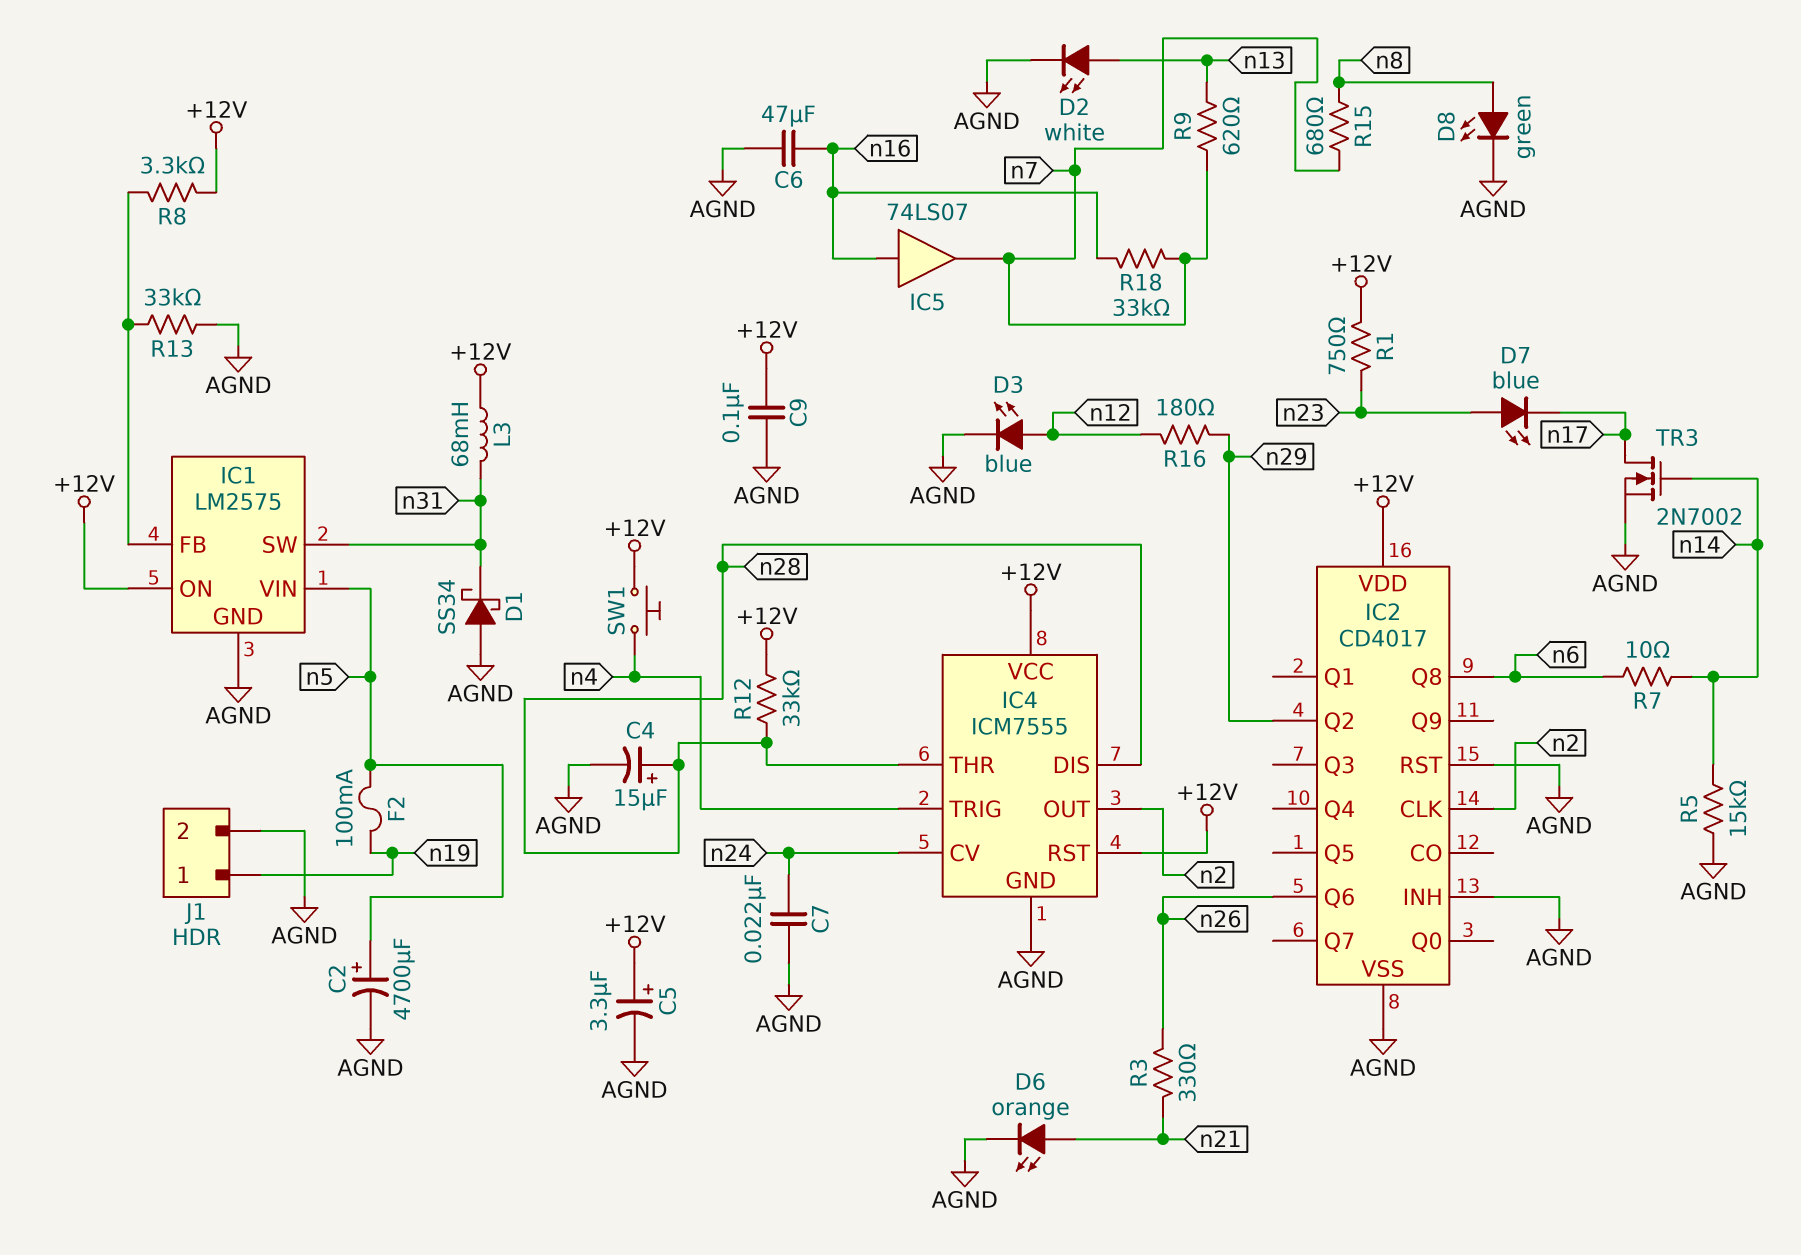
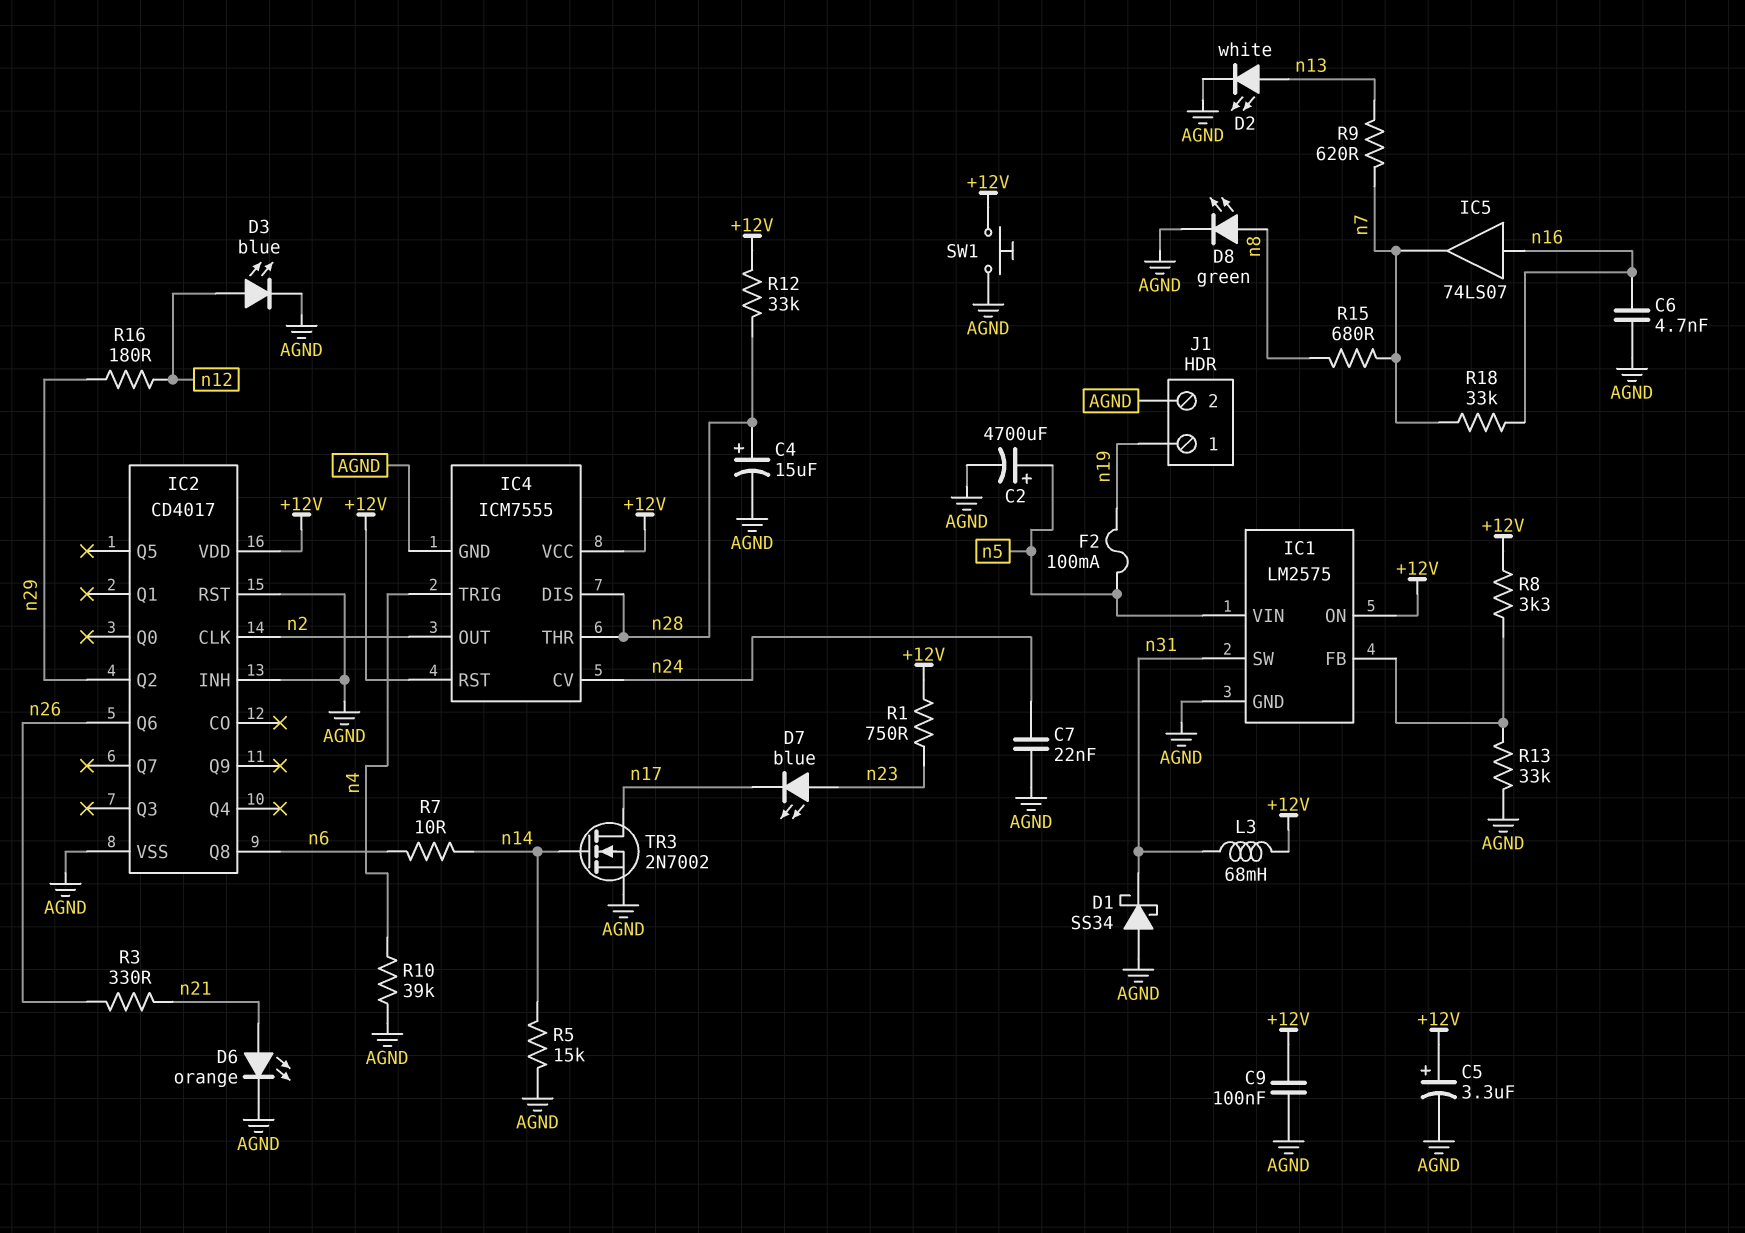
C6: 47uF (AGND, n16) -> 4.7nF (AGND, n16)
R10: none -> 39k (AGND, n4)
SW1: button (+12V, n4) -> button (+12V, AGND)

